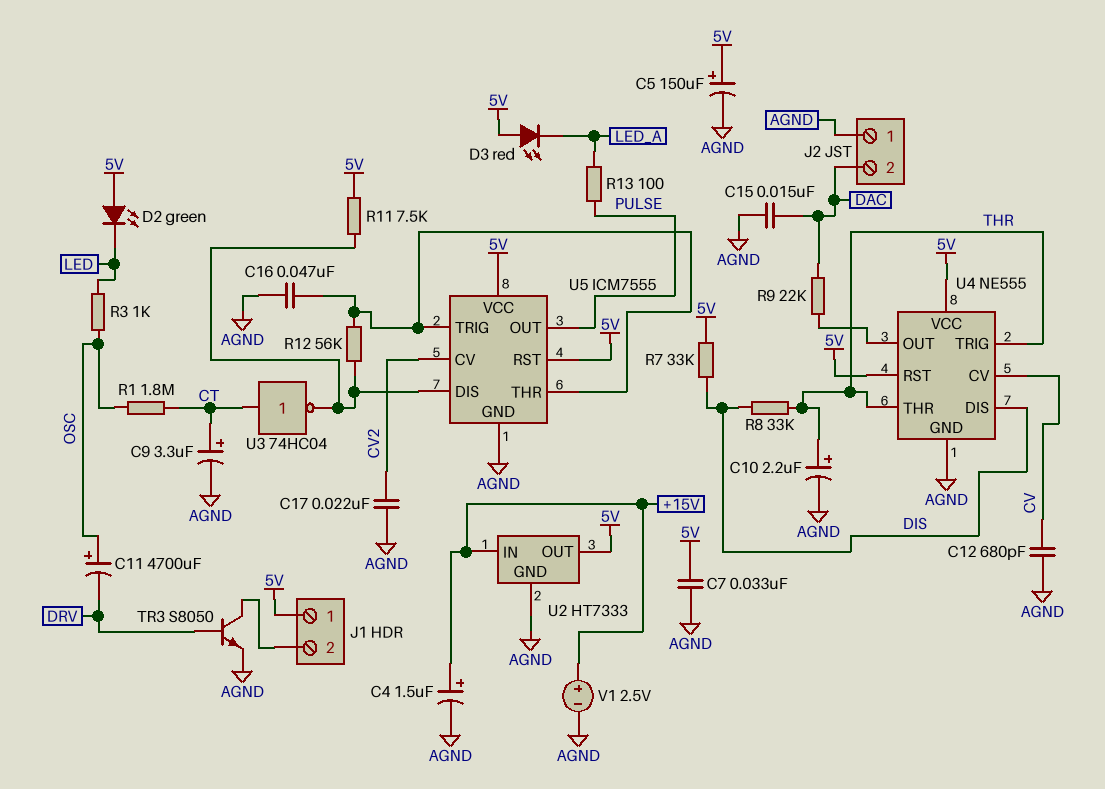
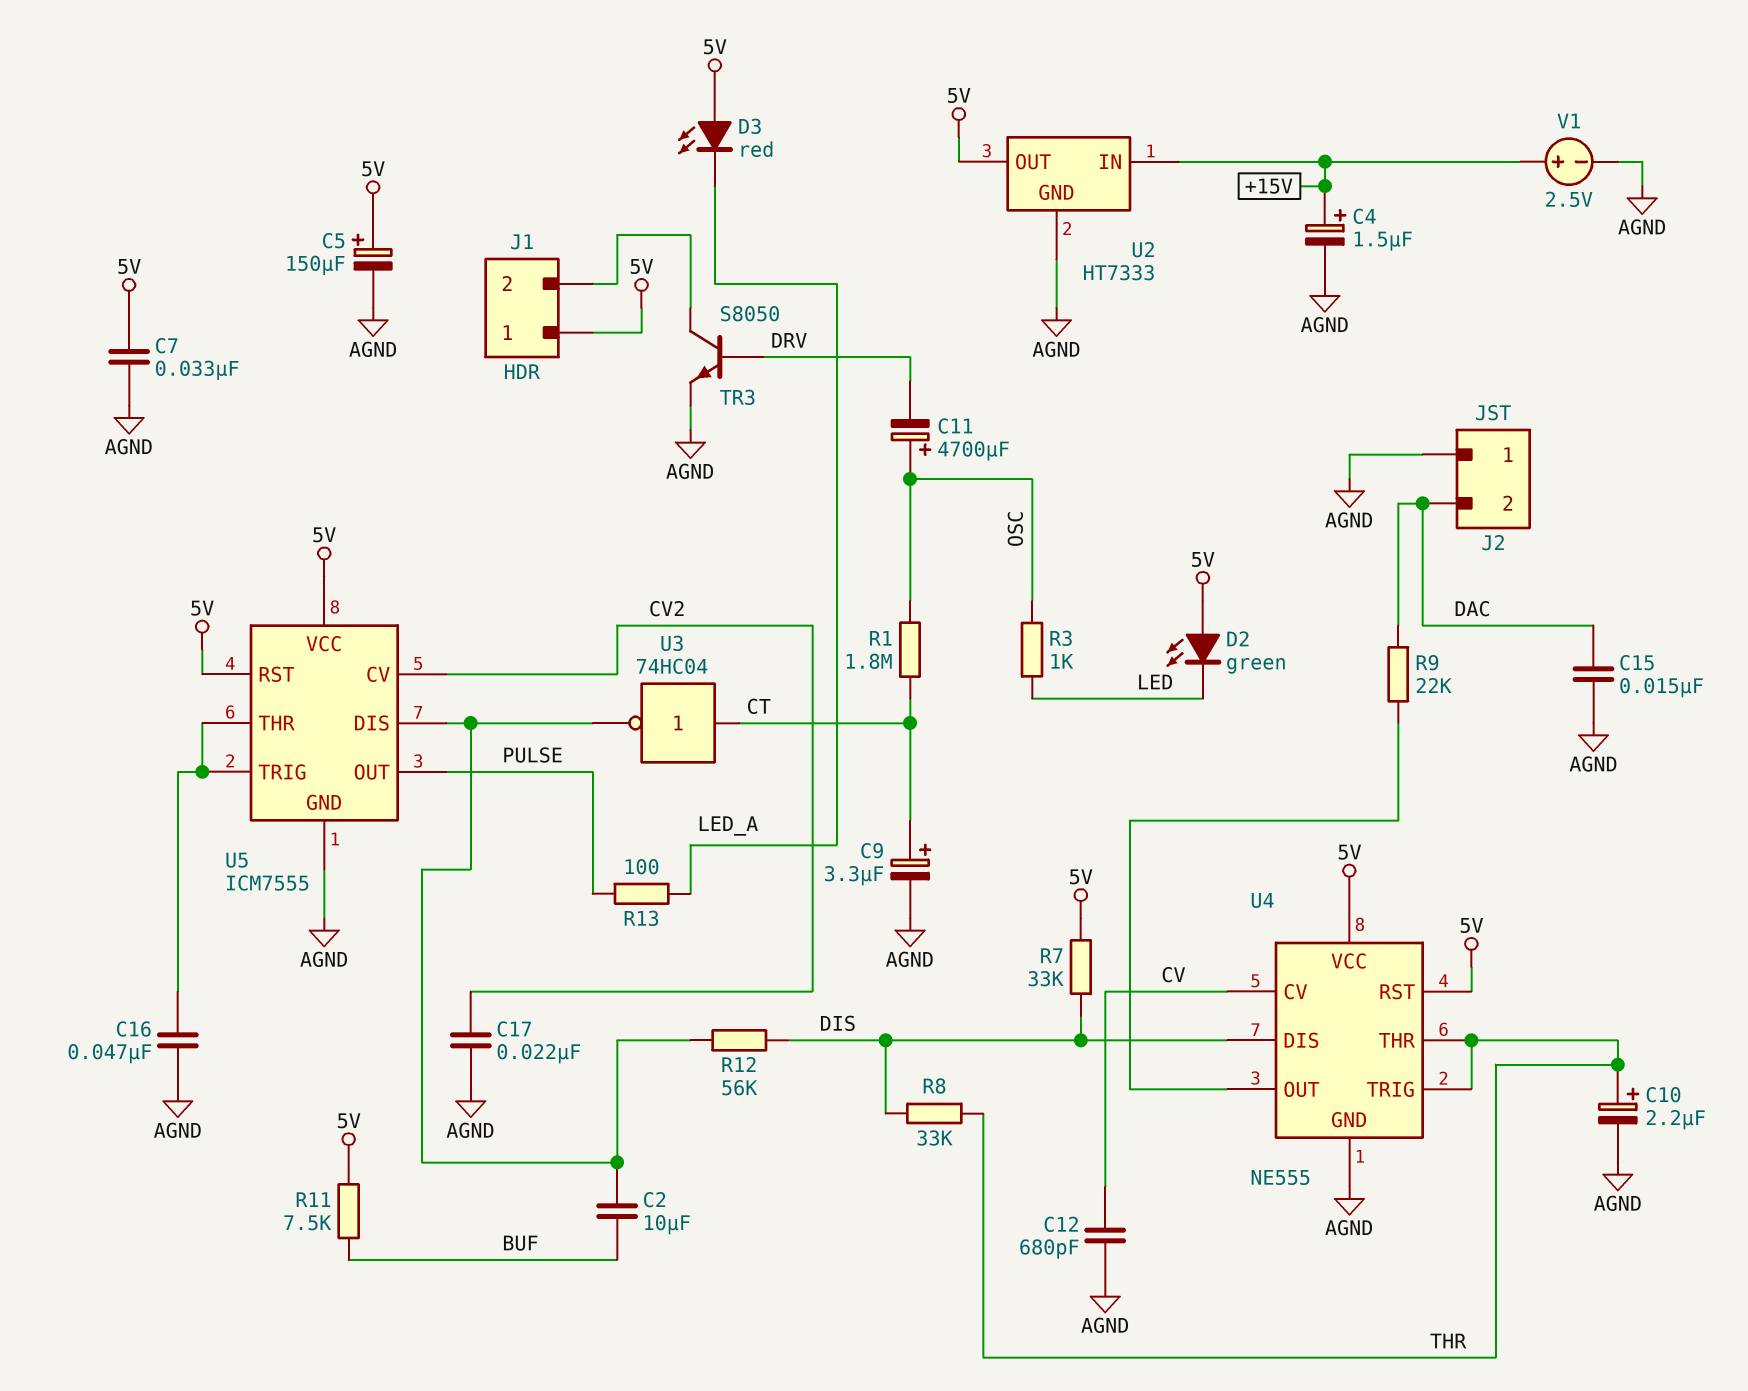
C2: none -> 10uF (BUF, U5/DIS)
R11: 7.5k (5V, U5/DIS) -> 7.5k (5V, BUF)
R12: 56k (U5/DIS, U5/THR) -> 56k (DIS, U5/DIS)

